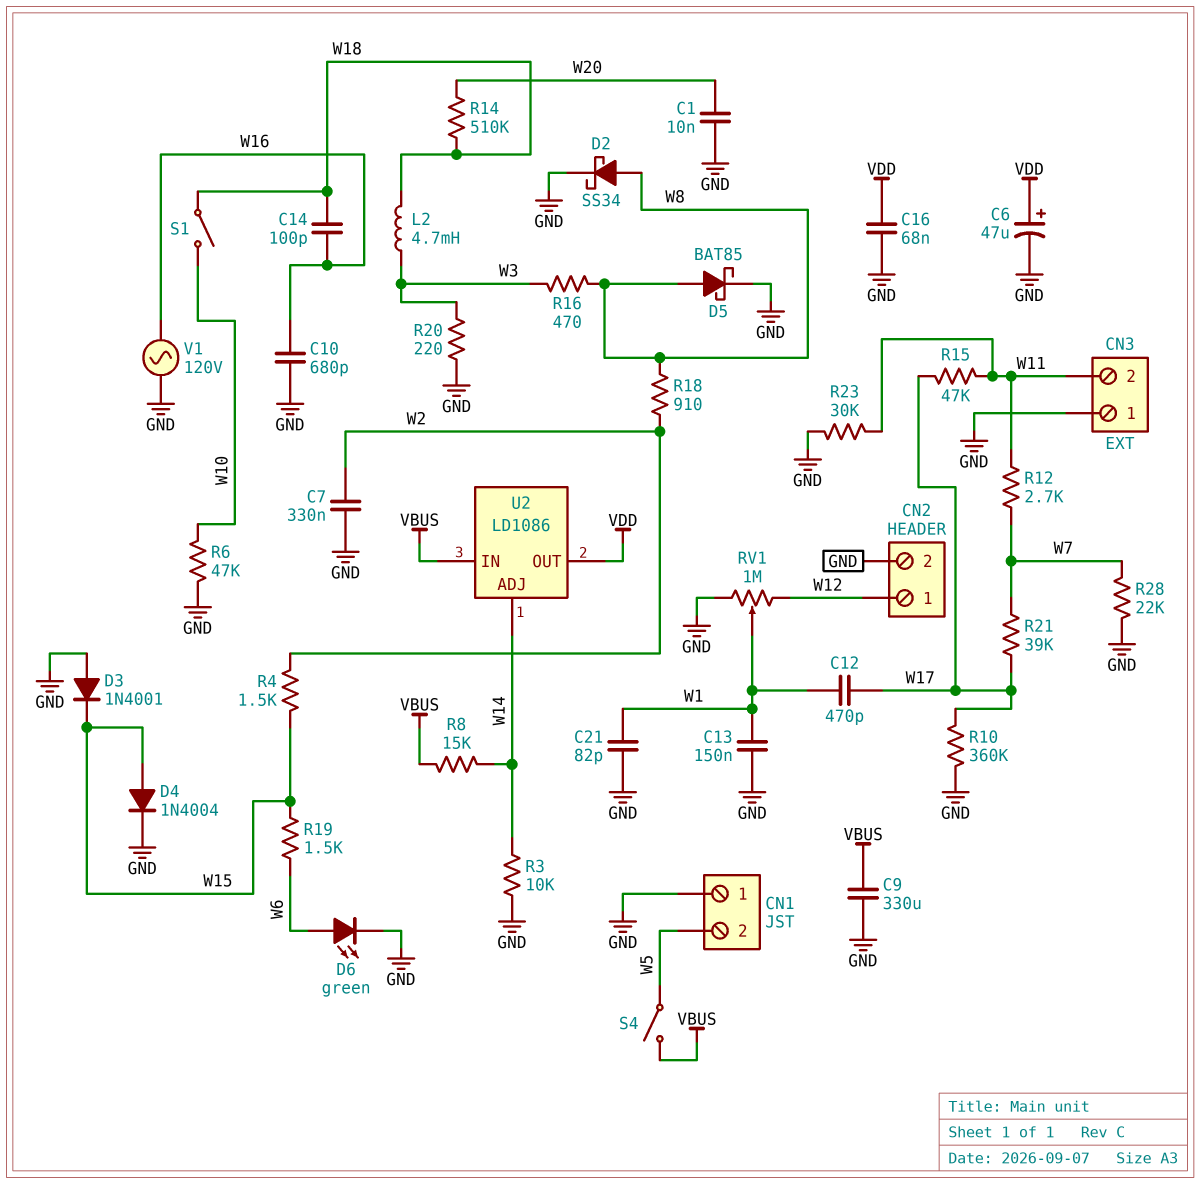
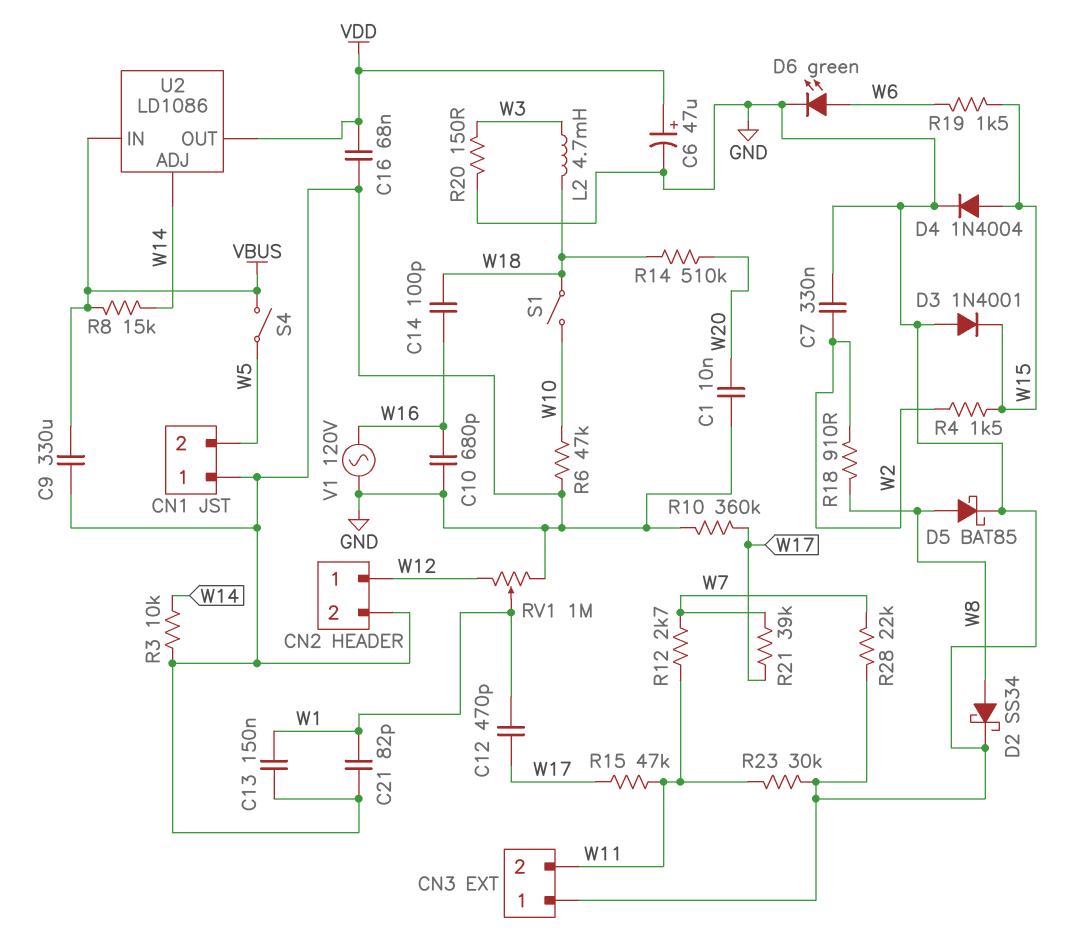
R16: 470 (W3, W8) -> none
R20: 220 (GND, W3) -> 150 (GND, W3)

